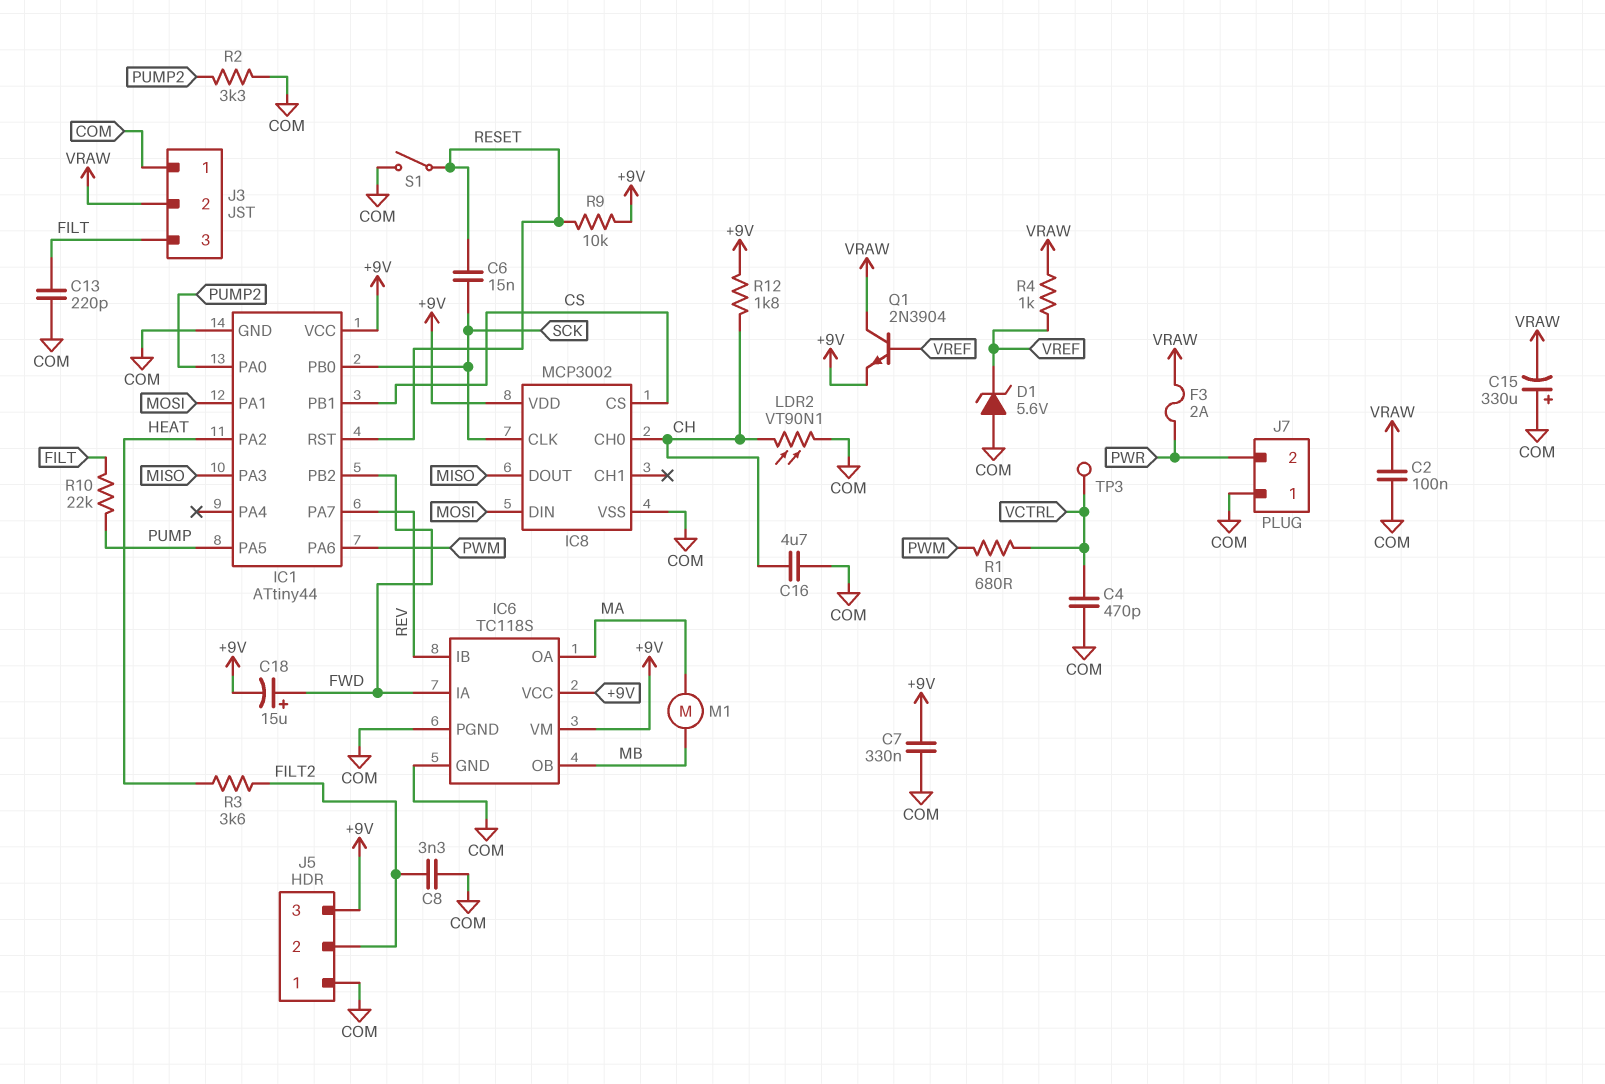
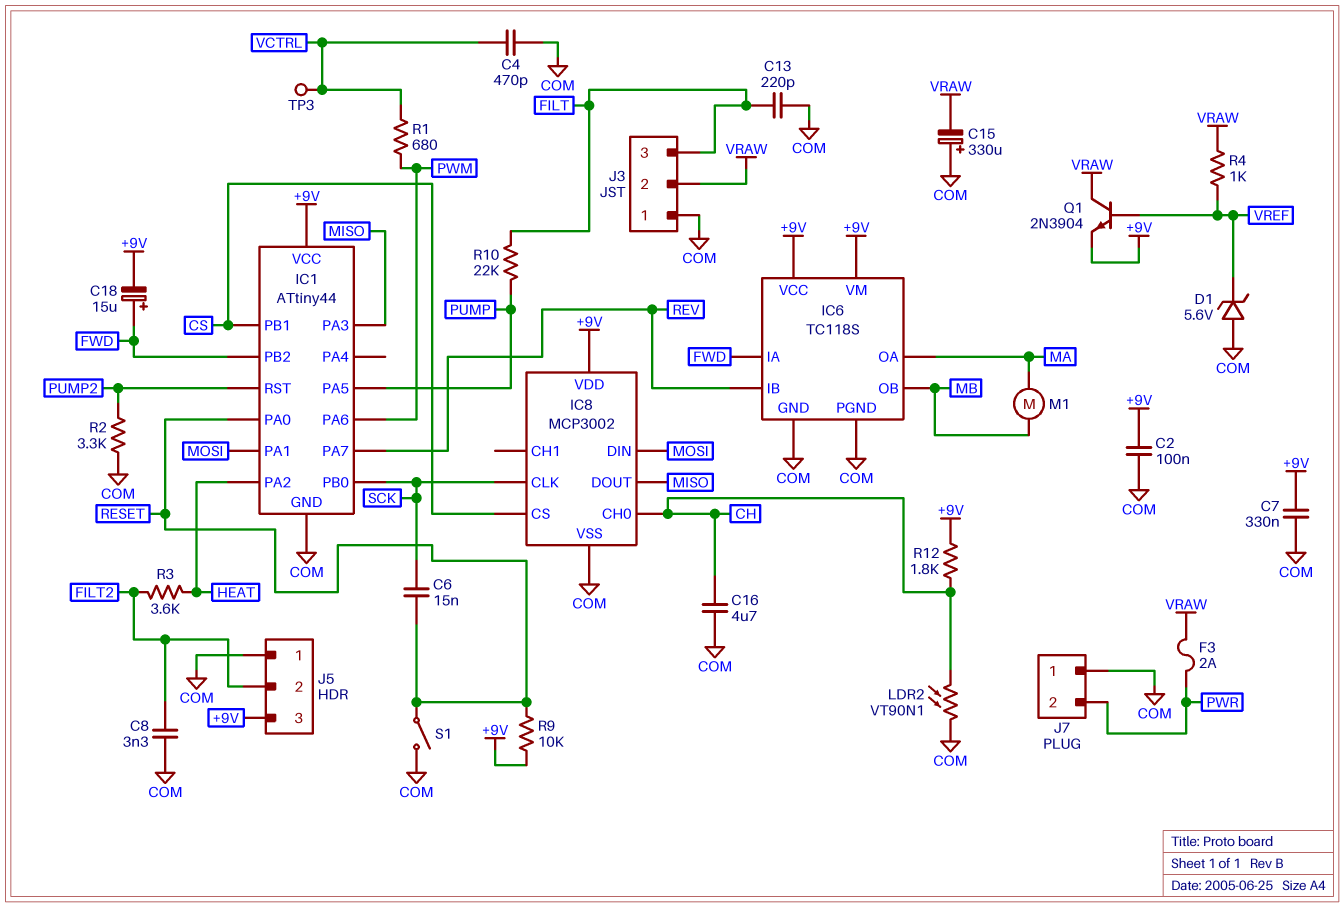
C2: 100nF (COM, VRAW) -> 100nF (+9V, COM)
IC1 pin PA0: PUMP2 -> RESET
IC1 pin RST: RESET -> PUMP2

